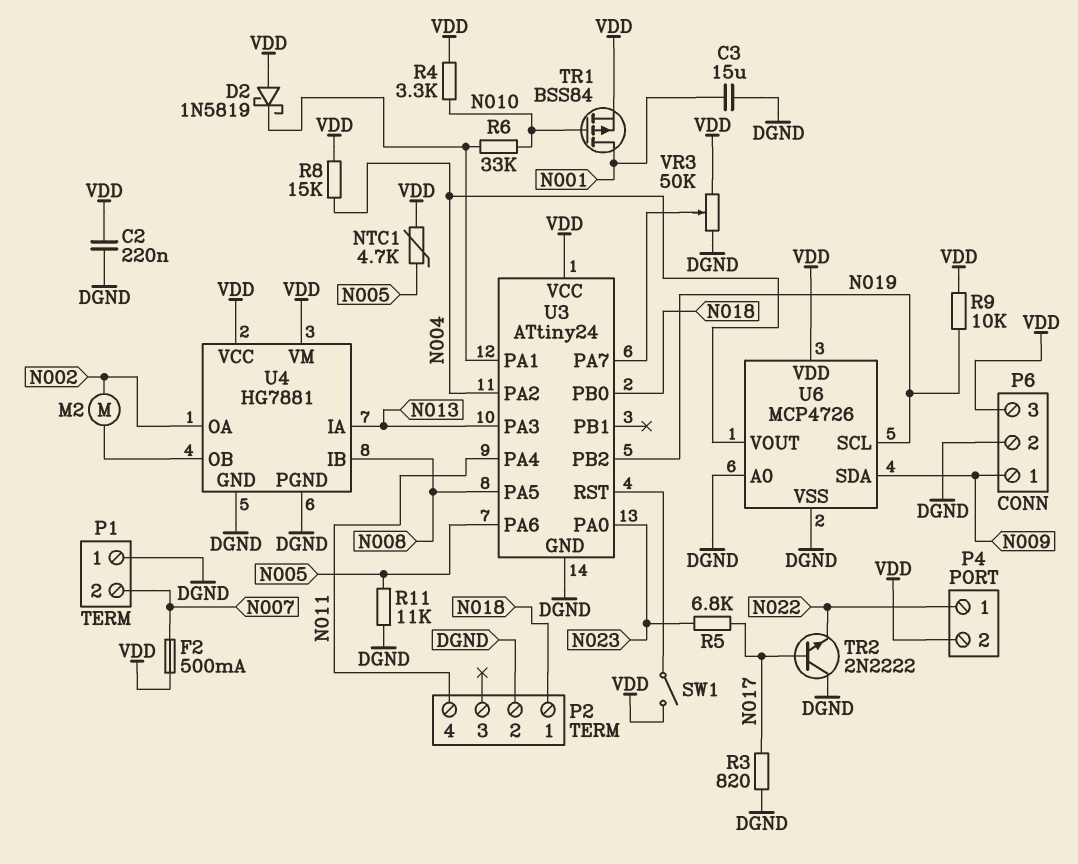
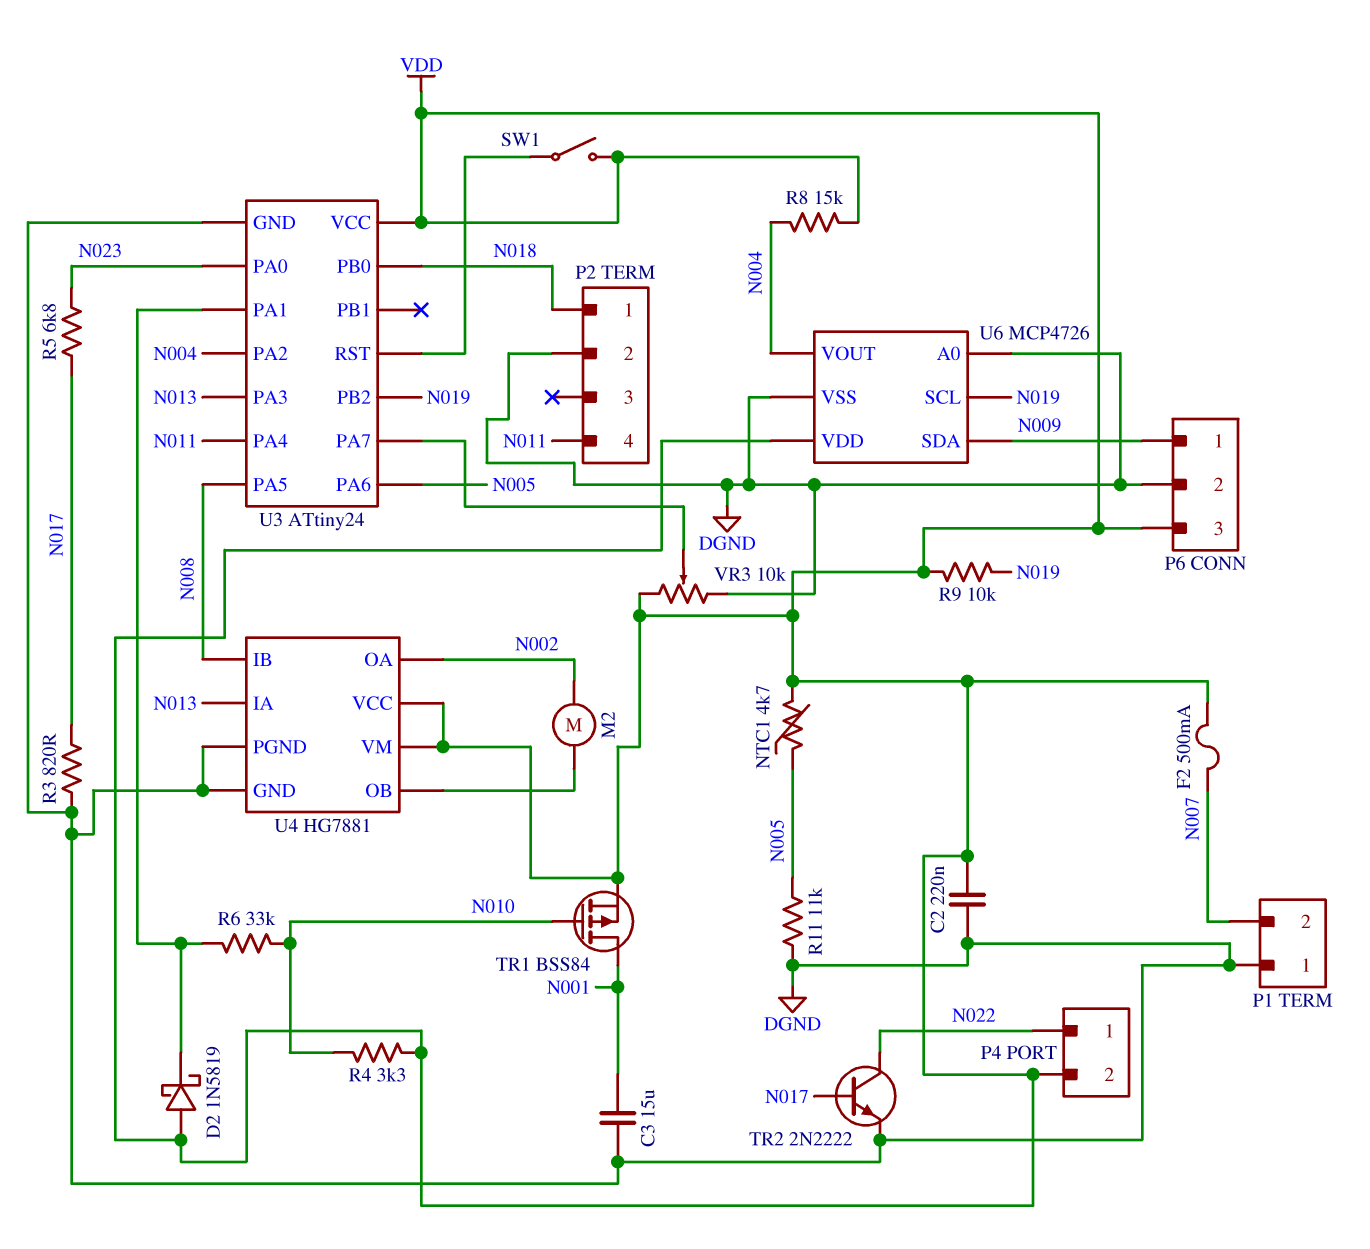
TR2: NPN 2N2222 (B N017, C DGND, E N022) -> NPN 2N2222 (B N017, C N022, E DGND)
VR3: 50k (DGND, VDD, wiper U3/PA7) -> 10k (DGND, VDD, wiper U3/PA7)

